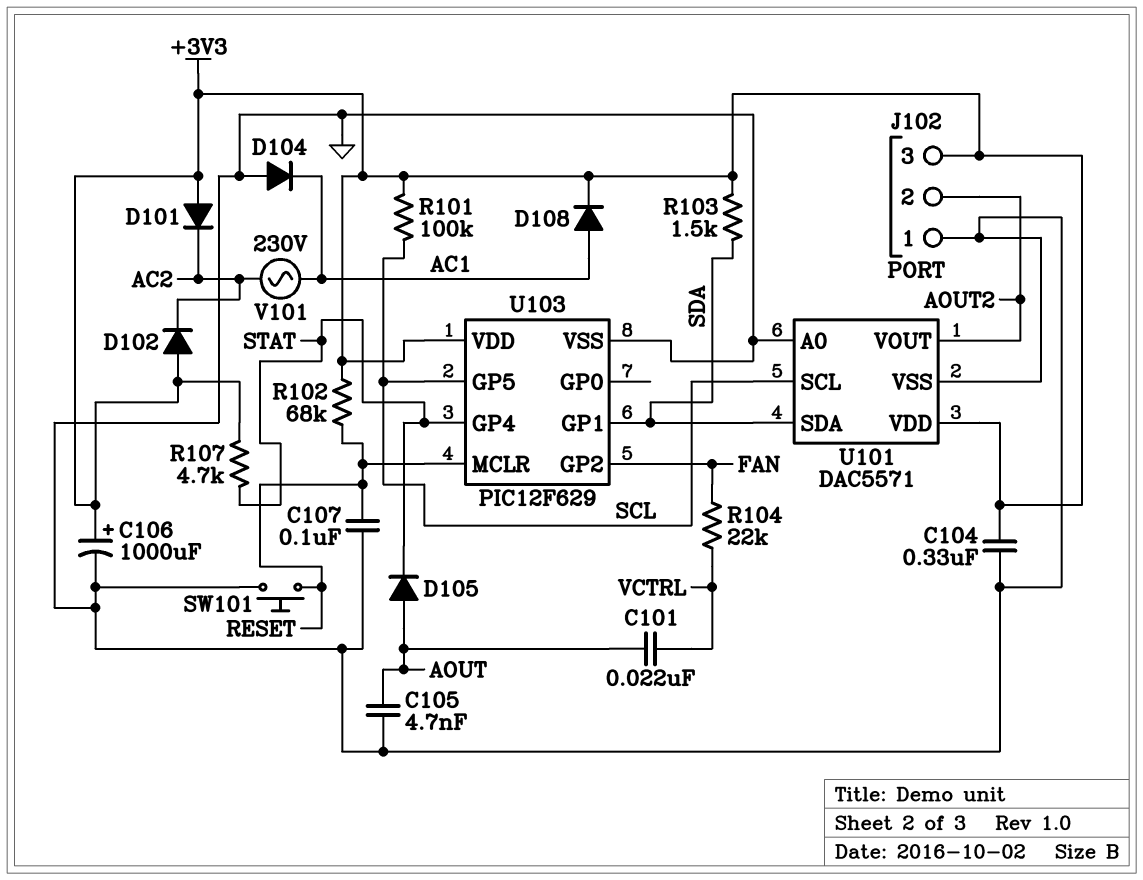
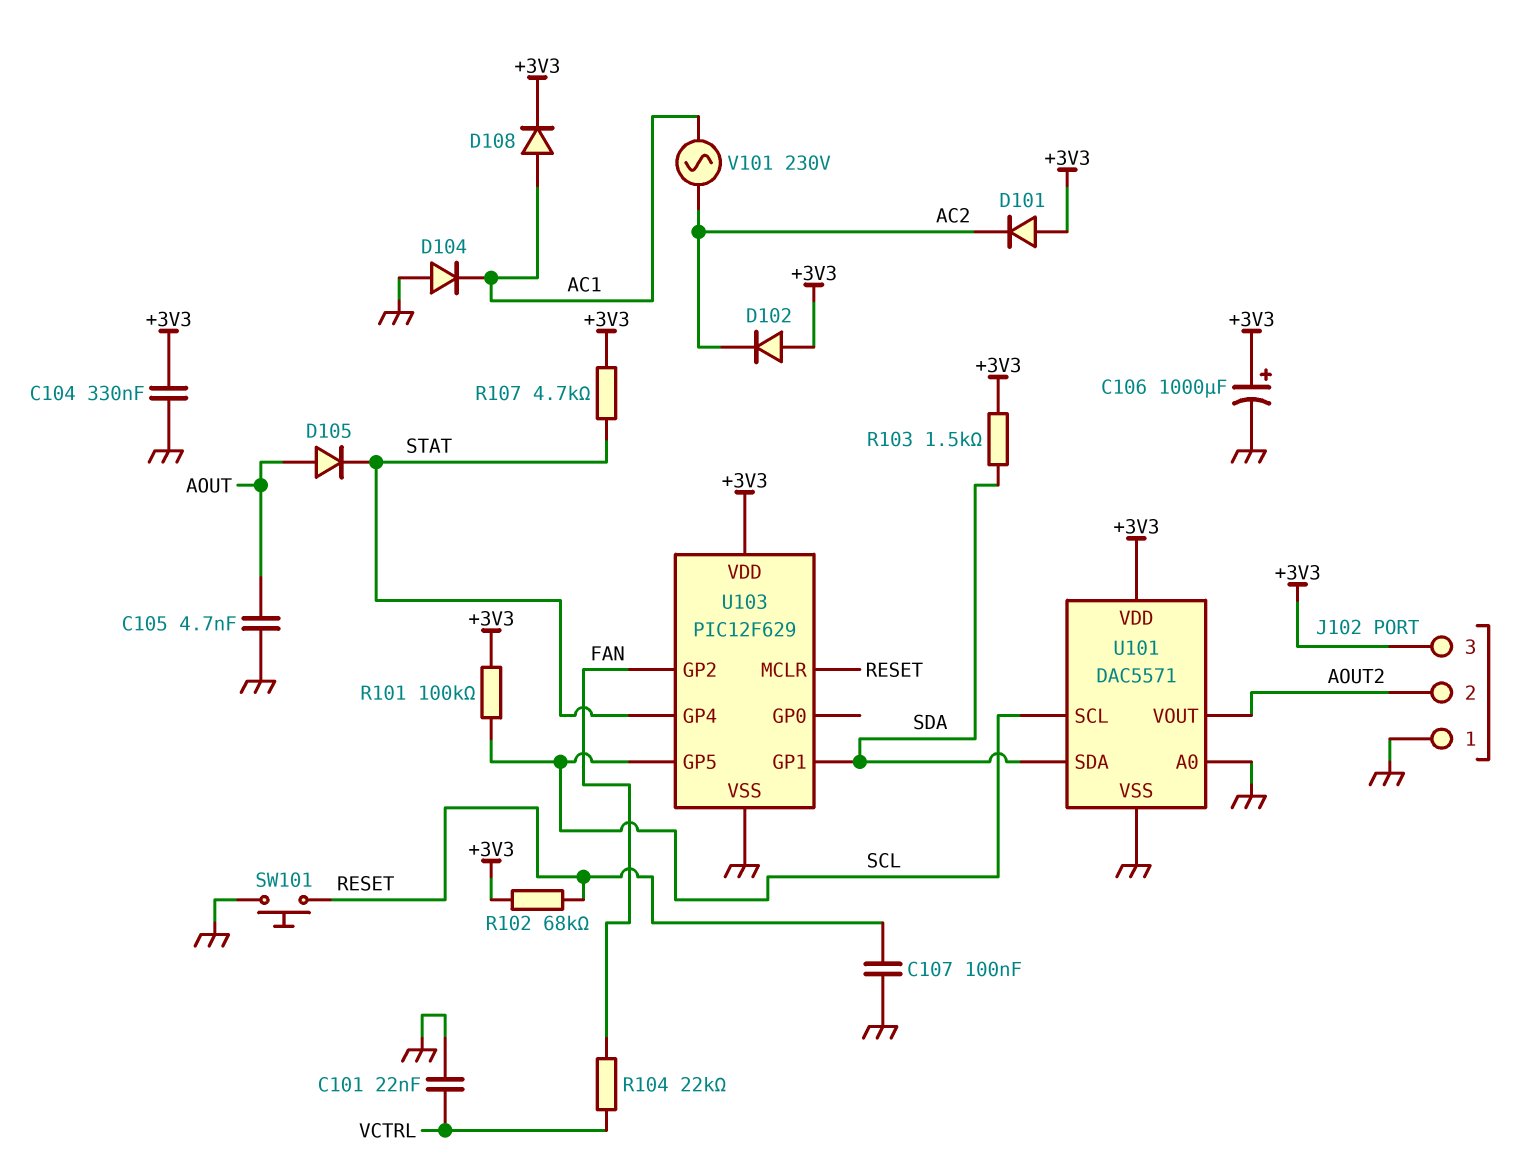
C101: 22nF (AOUT, VCTRL) -> 22nF (GND, VCTRL)

